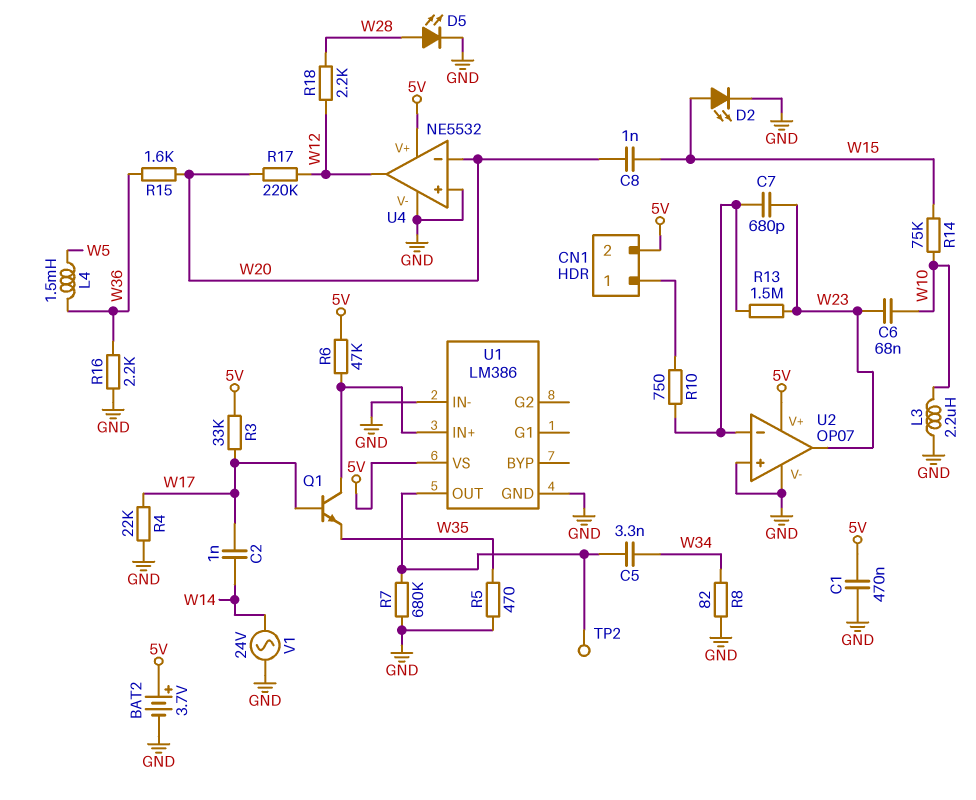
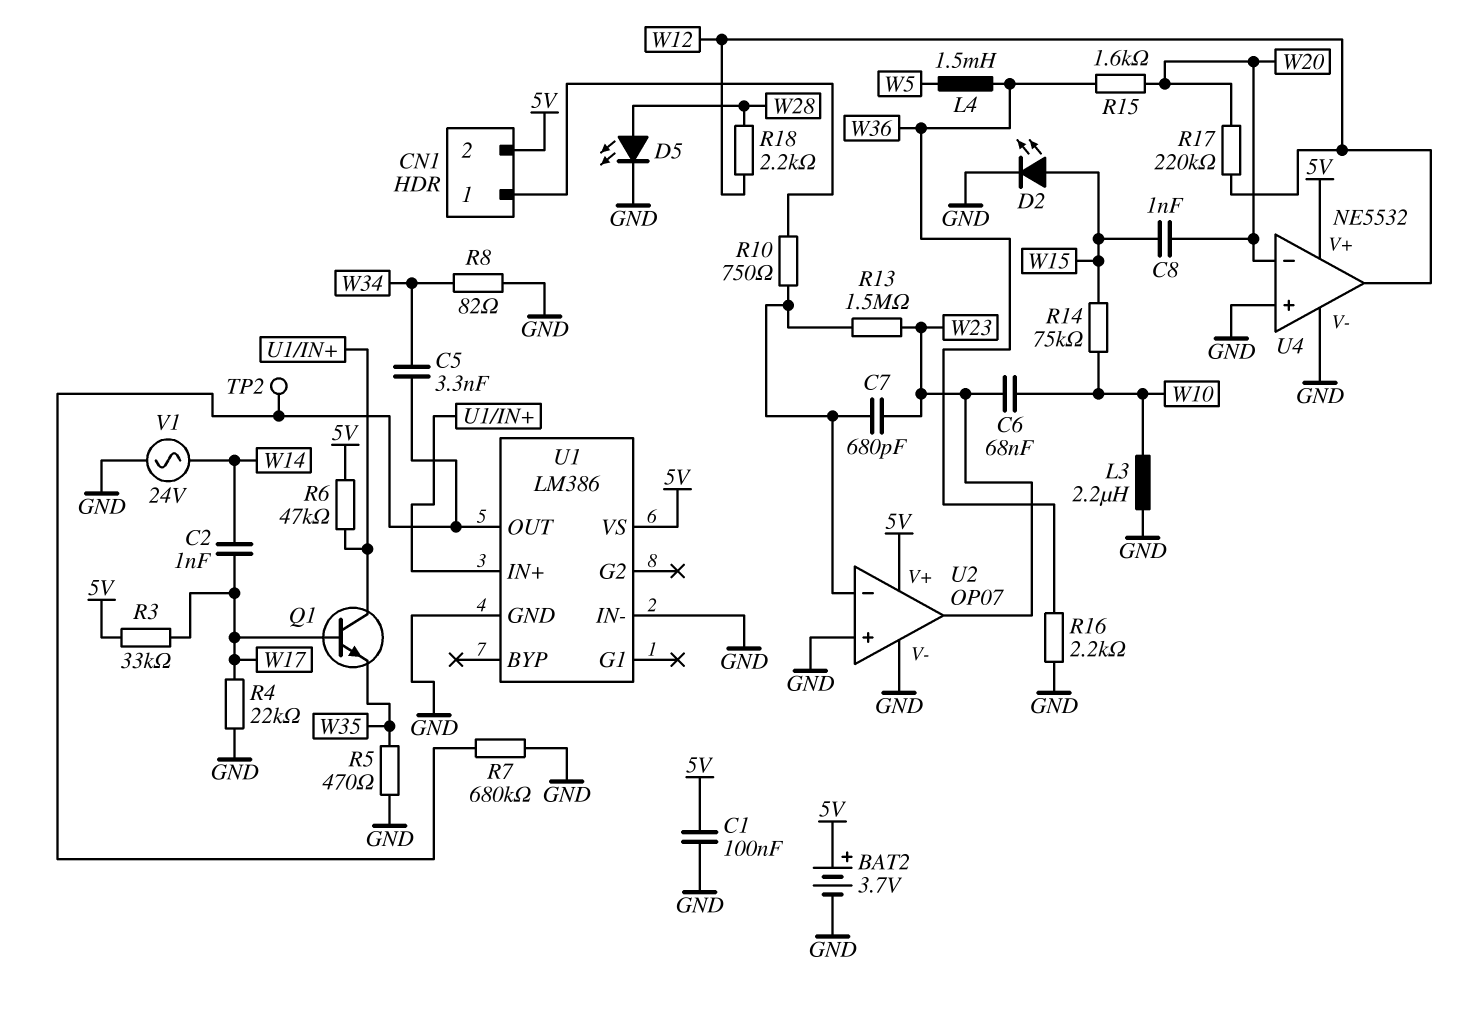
C1: 470nF (5V, GND) -> 100nF (5V, GND)

